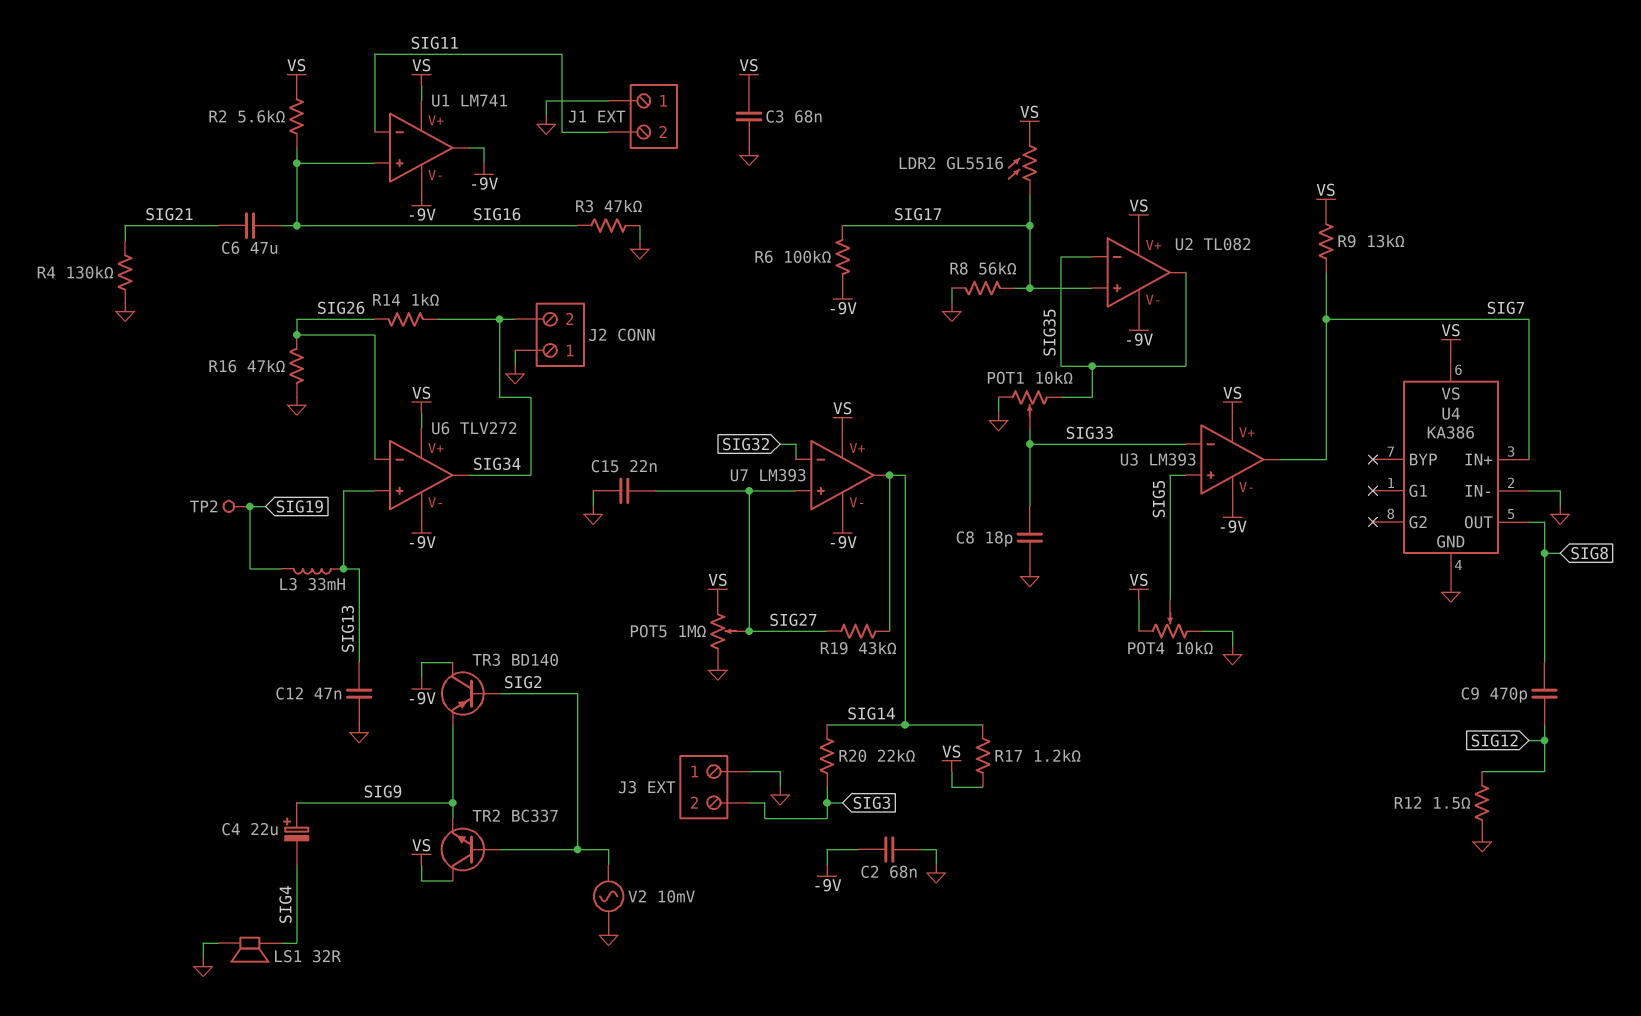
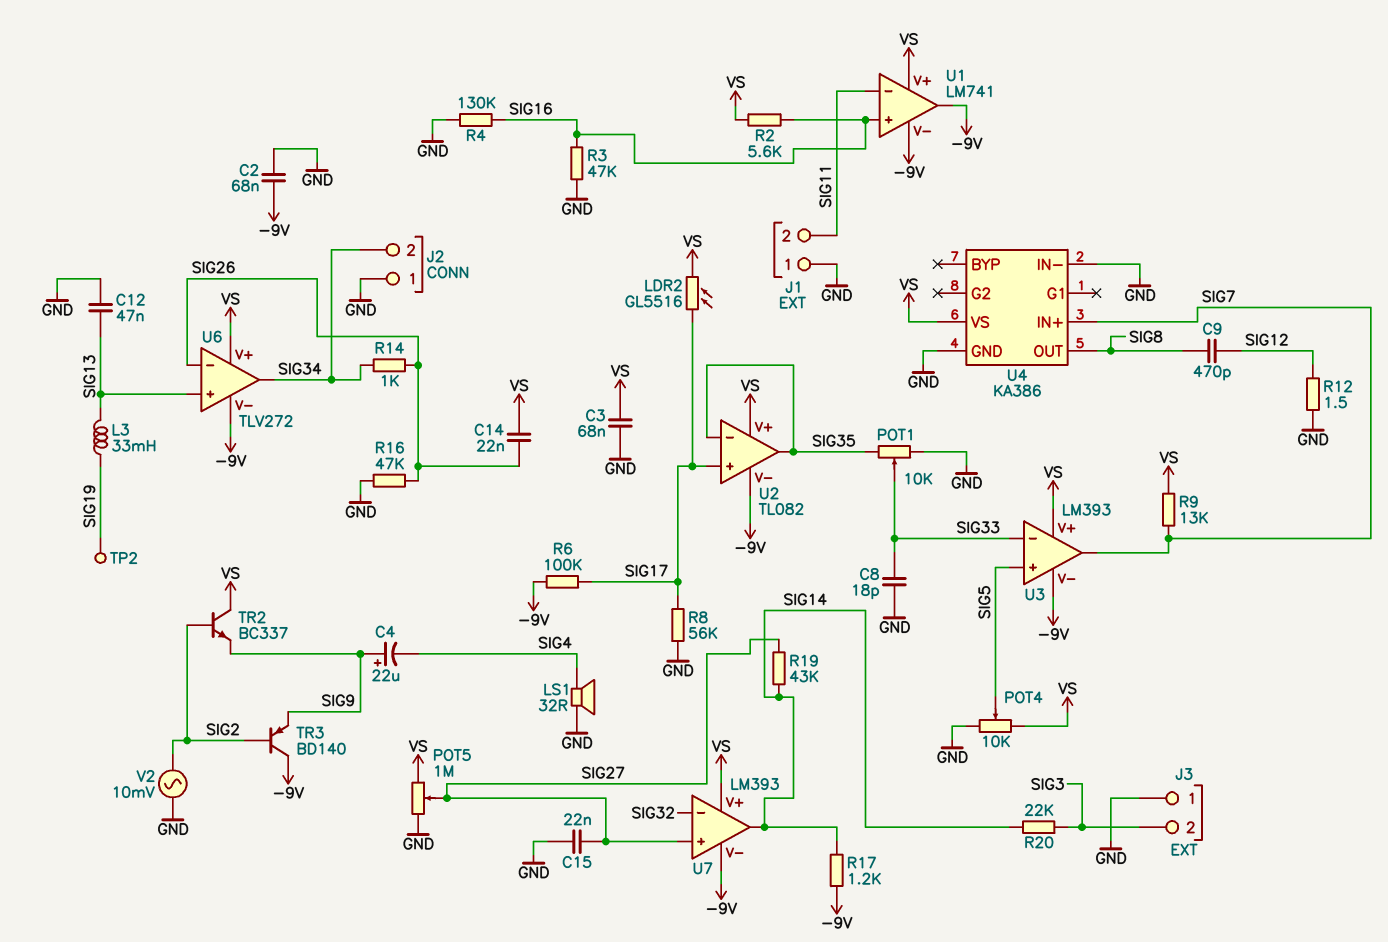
C6: 47uF (SIG16, SIG21) -> none
C14: none -> 22nF (SIG26, VS)
R4: 130k (GND, SIG21) -> 130k (GND, SIG16)
R17: 1.2k (SIG14, VS) -> 1.2k (-9V, SIG14)

